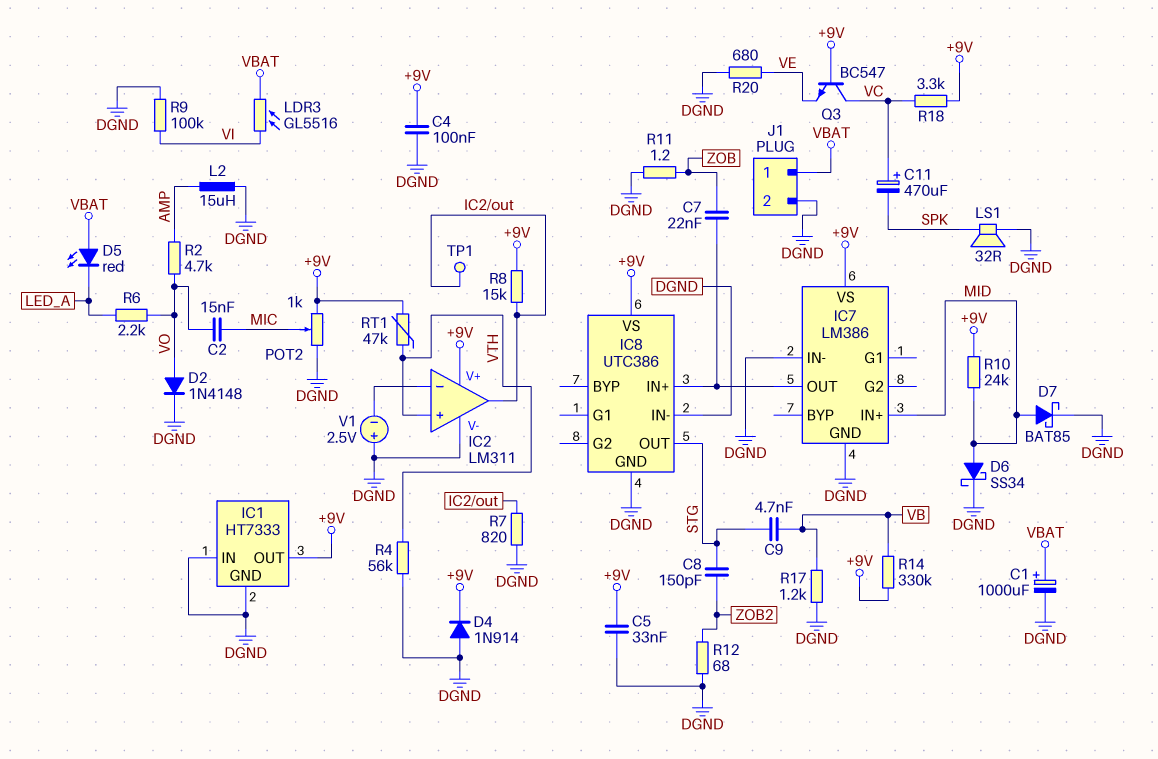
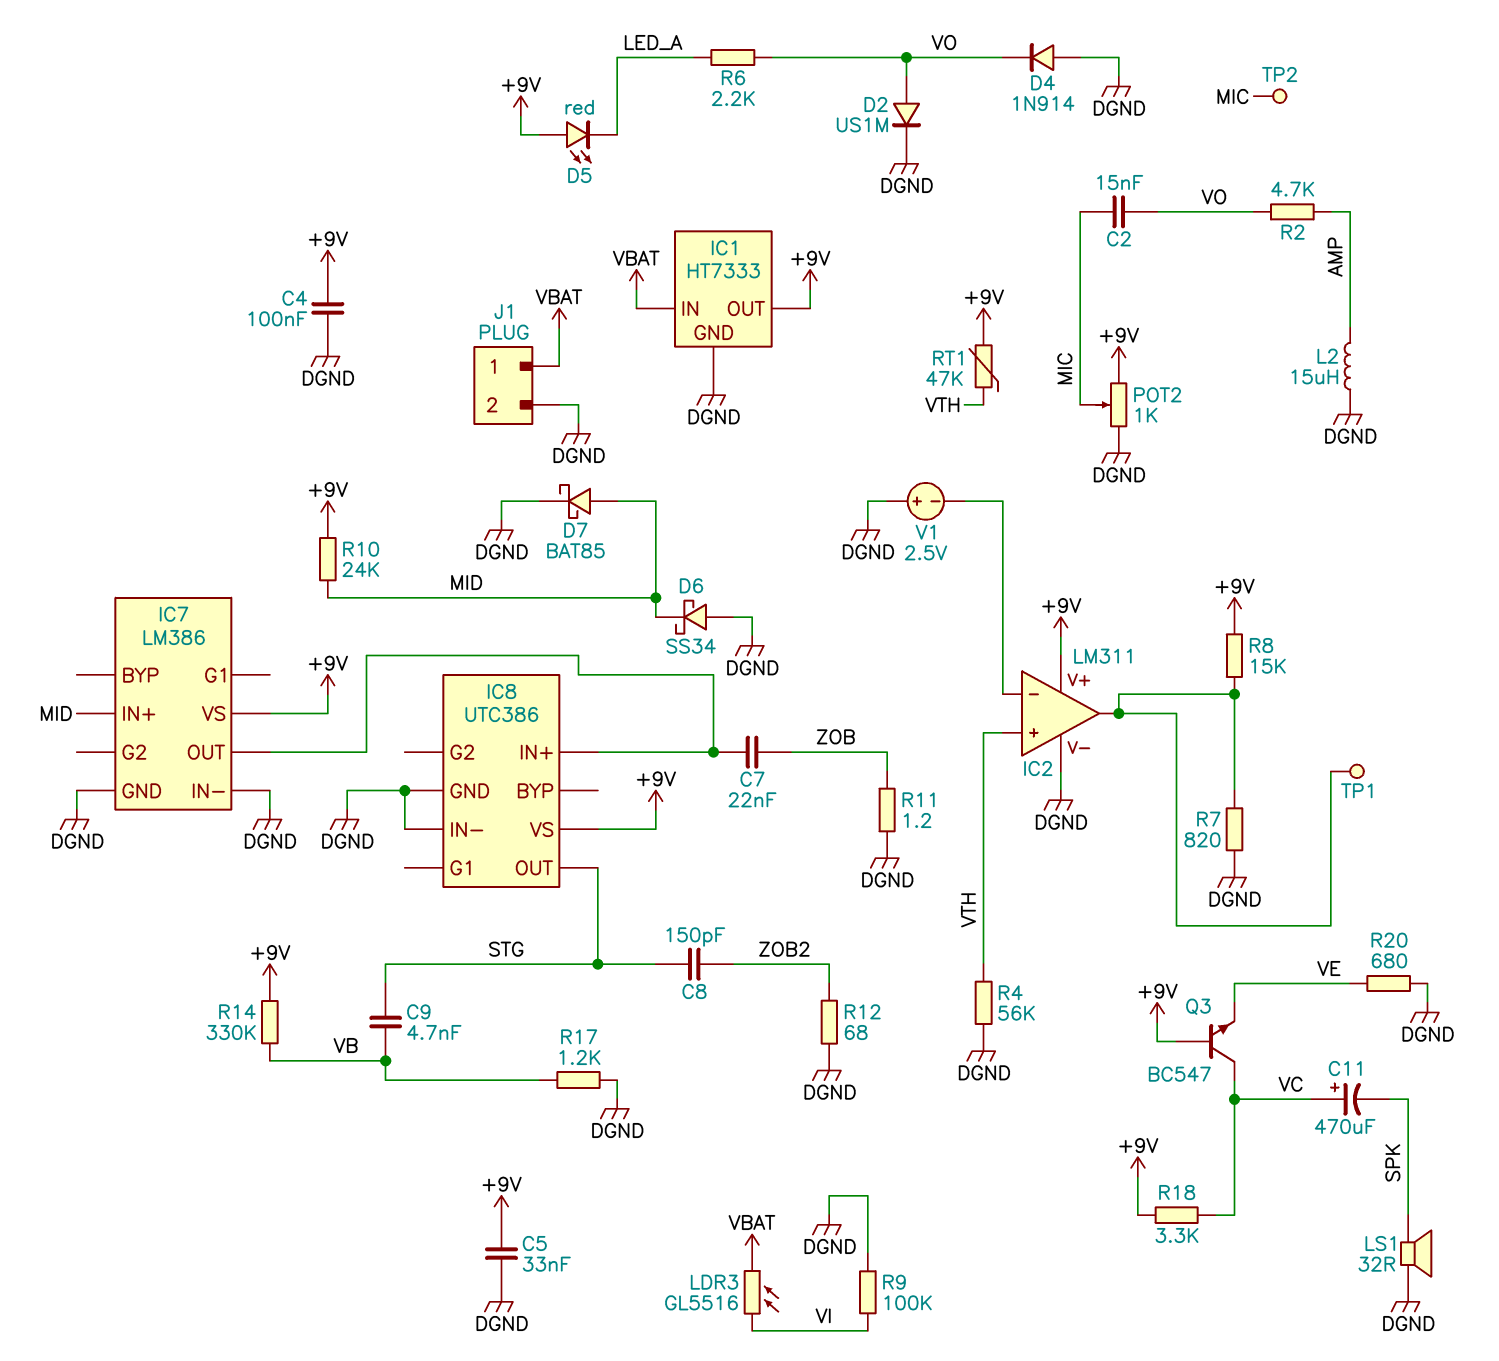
C1: 1000uF (plus VBAT, minus DGND) -> none
D2: diode 1N4148 (A VO, K DGND) -> diode US1M (A VO, K DGND)
D4: diode 1N914 (A DGND, K +9V) -> diode 1N914 (A DGND, K VO)
D5: LED red (A VBAT, K LED_A) -> LED red (A +9V, K LED_A)
D6: schottky SS34 (A MID, K DGND) -> schottky SS34 (A DGND, K MID)
IC1 pin IN: DGND -> VBAT
TP2: none -> test point (MIC)

